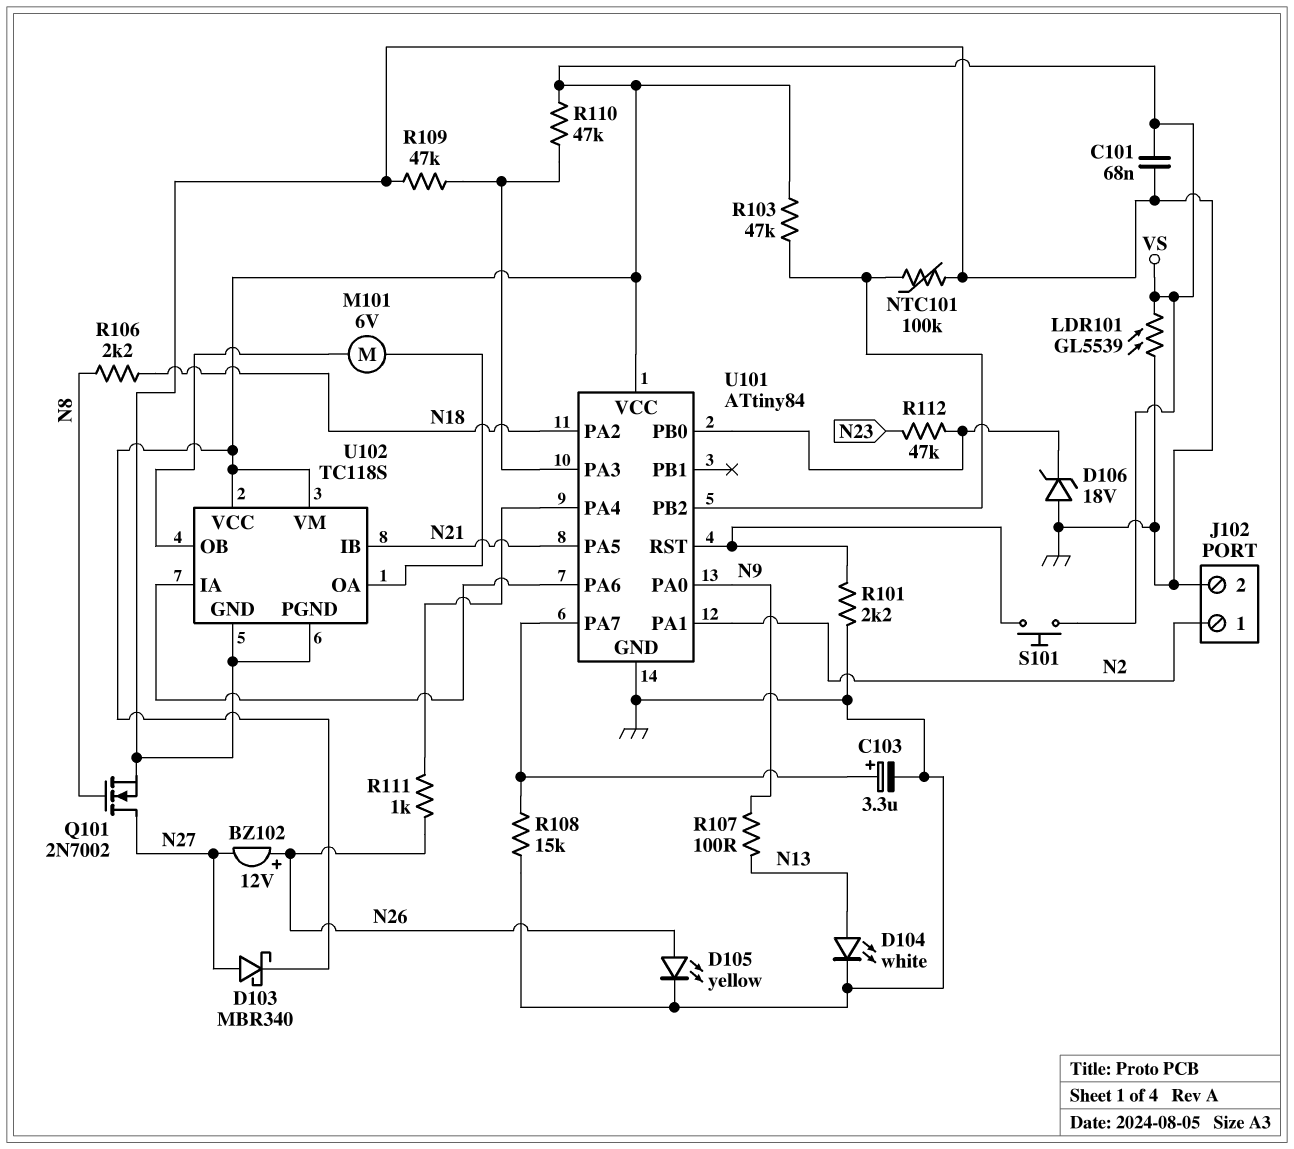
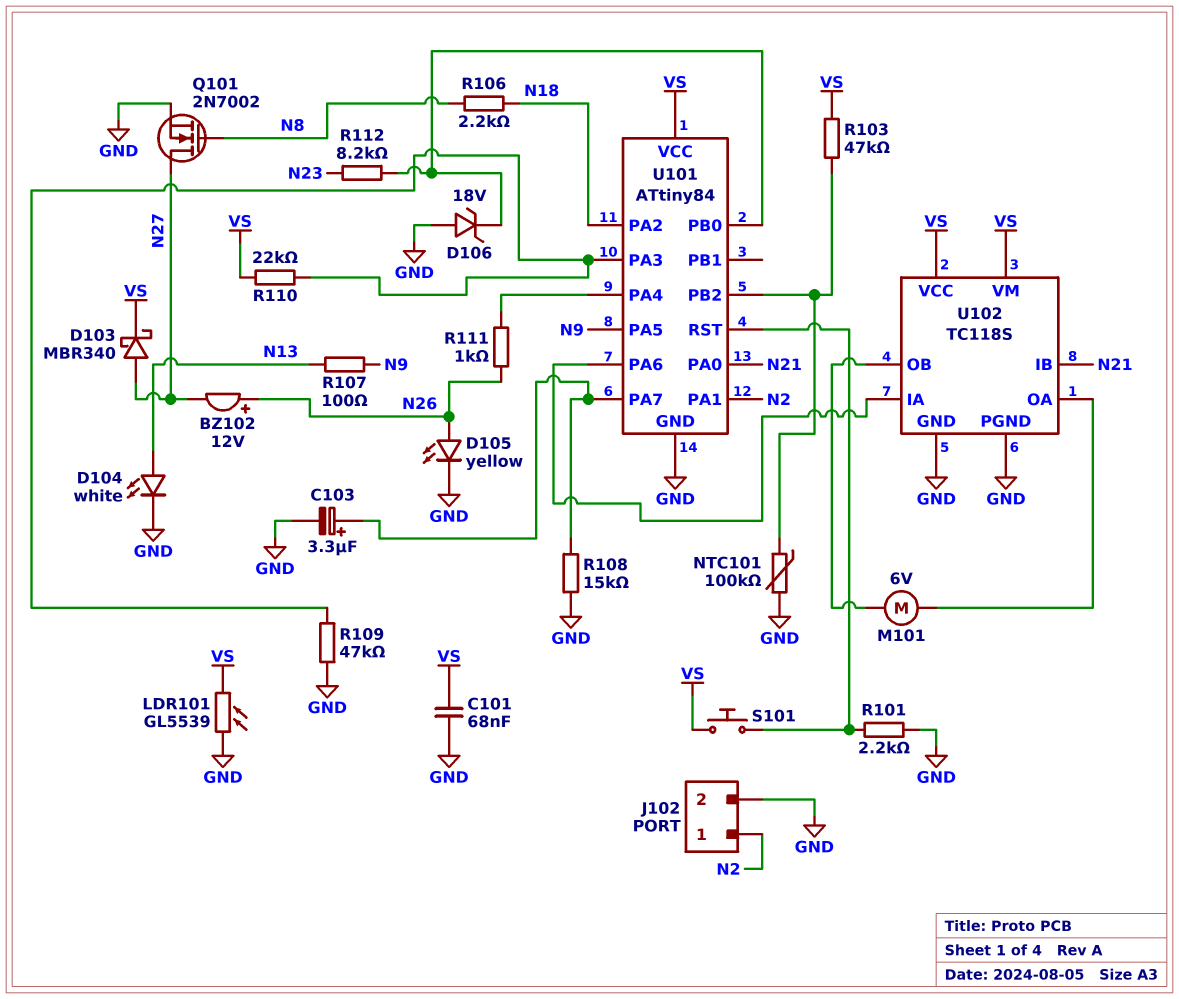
R110: 47k (U101/PA3, VS) -> 22k (U101/PA3, VS)
R112: 47k (N23, U101/PB0) -> 8.2k (N23, U101/PB0)
U101 pin PA0: N9 -> N21
U101 pin PA5: N21 -> N9

